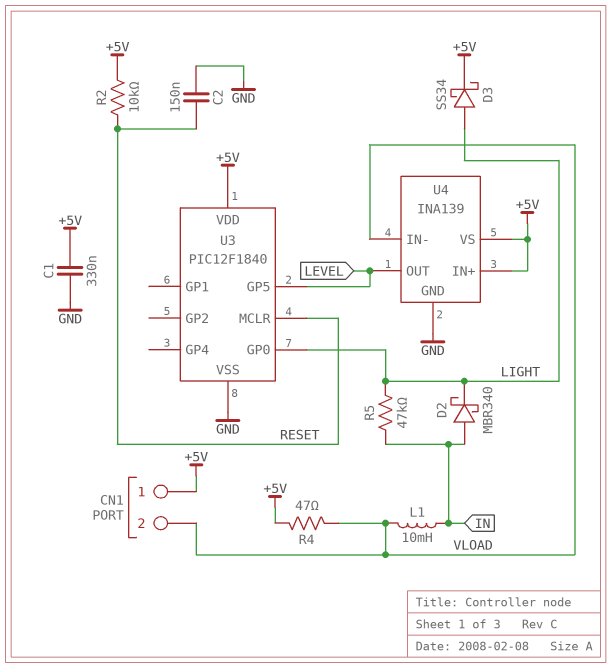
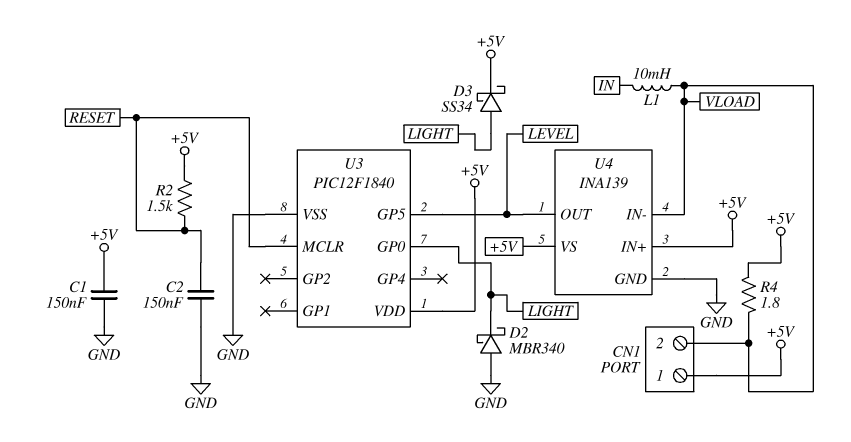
C1: 330nF (+5V, GND) -> 150nF (+5V, GND)
D2: schottky MBR340 (A IN, K LIGHT) -> schottky MBR340 (A GND, K LIGHT)
R2: 10k (+5V, RESET) -> 1.5k (+5V, RESET)
R4: 47 (+5V, VLOAD) -> 1.8 (+5V, VLOAD)
R5: 47k (IN, LIGHT) -> none

